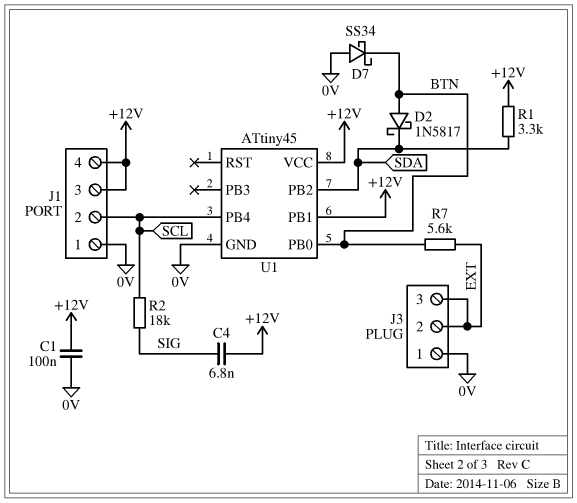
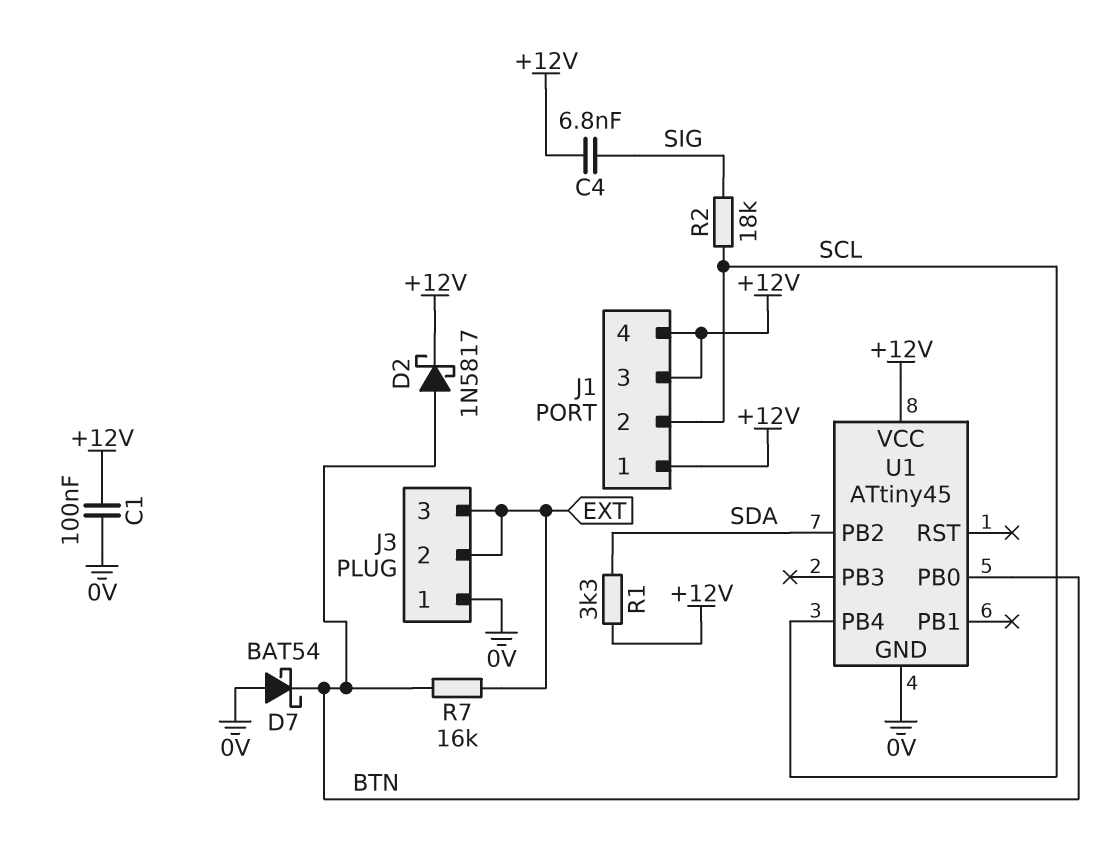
D2: schottky 1N5817 (A BTN, K SDA) -> schottky 1N5817 (A BTN, K +12V)
D7: schottky SS34 (A 0V, K BTN) -> schottky BAT54 (A 0V, K BTN)
J1 pin 1: 0V -> +12V
R7: 5.6k (BTN, EXT) -> 16k (BTN, EXT)
U1 pin PB1: +12V -> none

